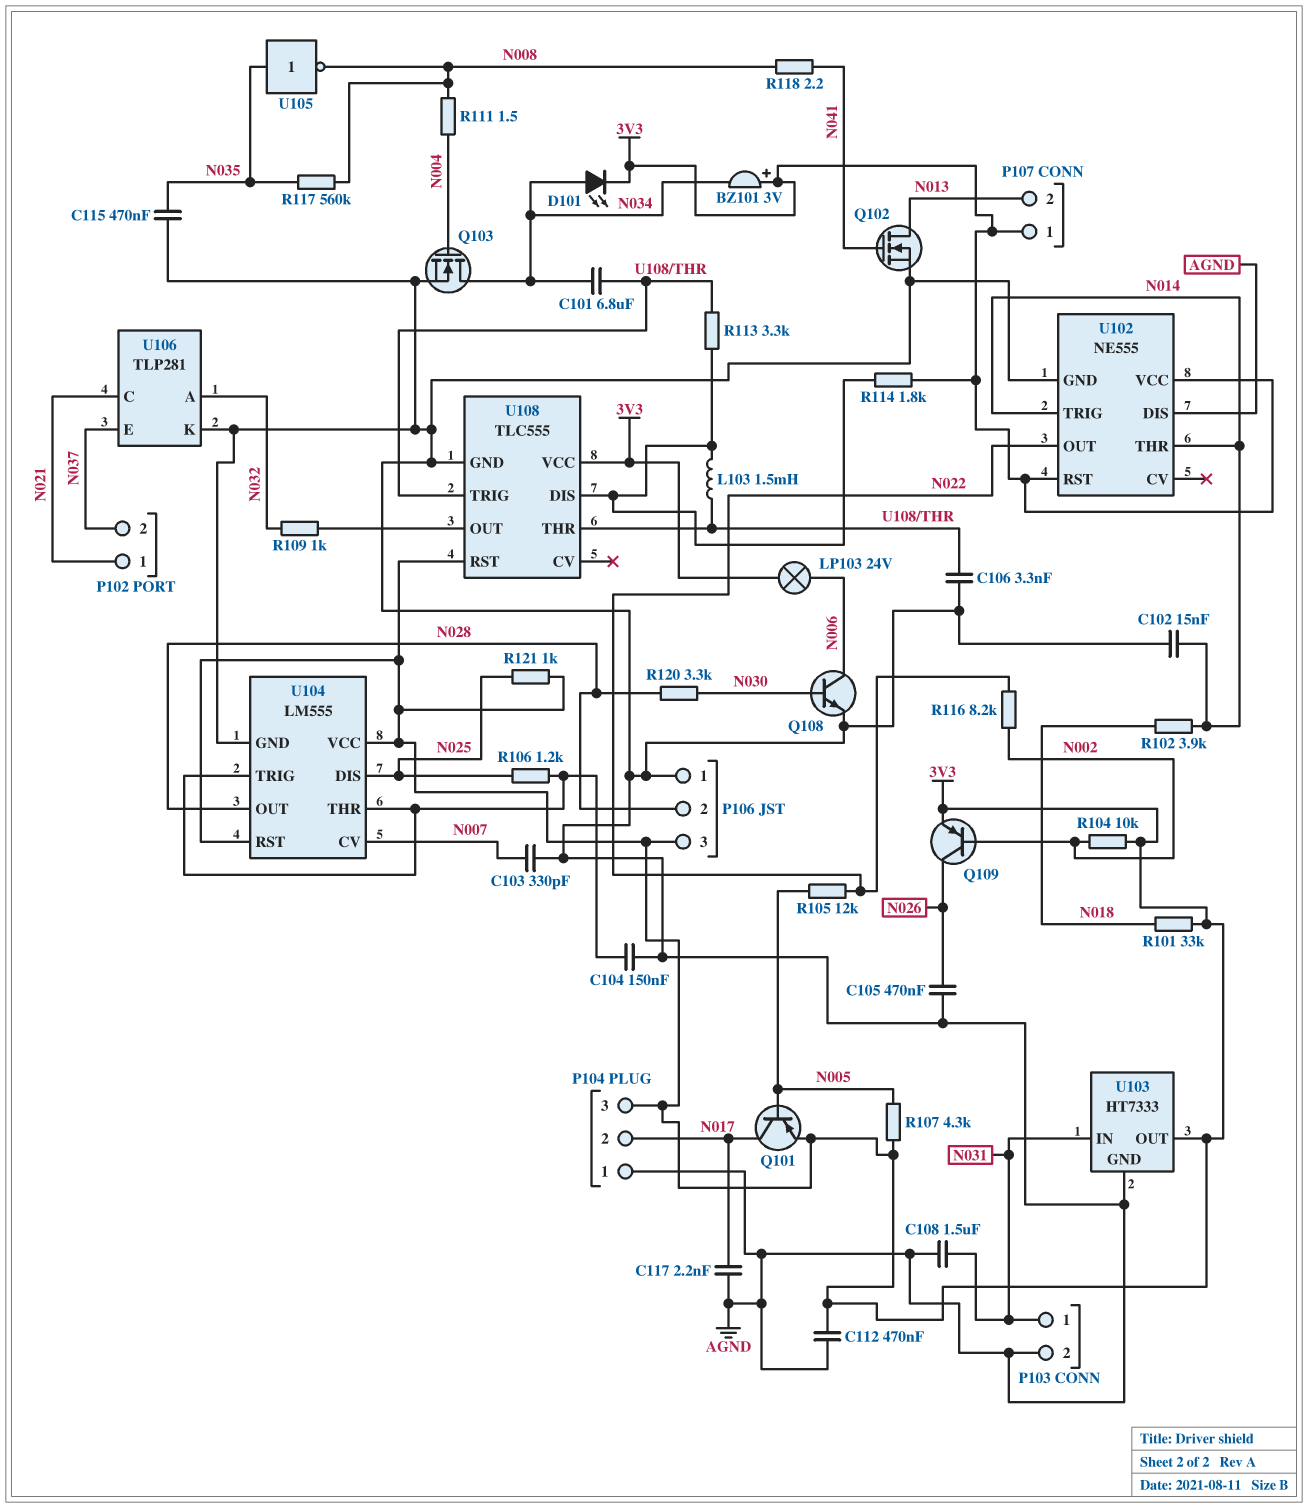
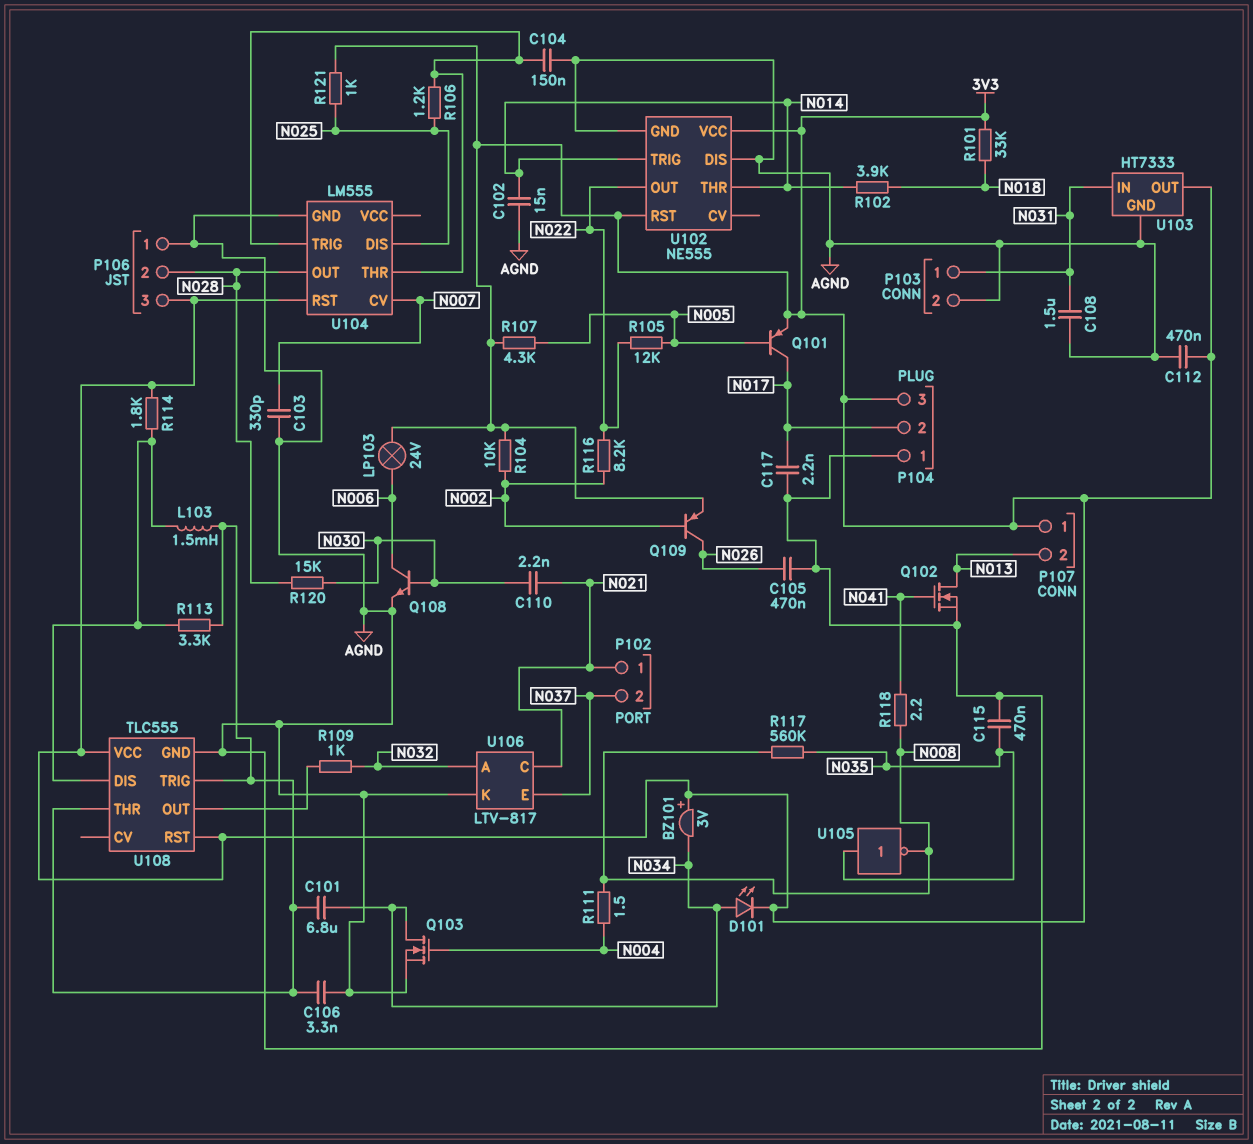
C110: none -> 2.2nF (N021, N030)
R120: 3.3k (N028, N030) -> 15k (N028, N030)
U104 pin VCC: 3V3 -> none
U106: TLP281 -> LTV-817

